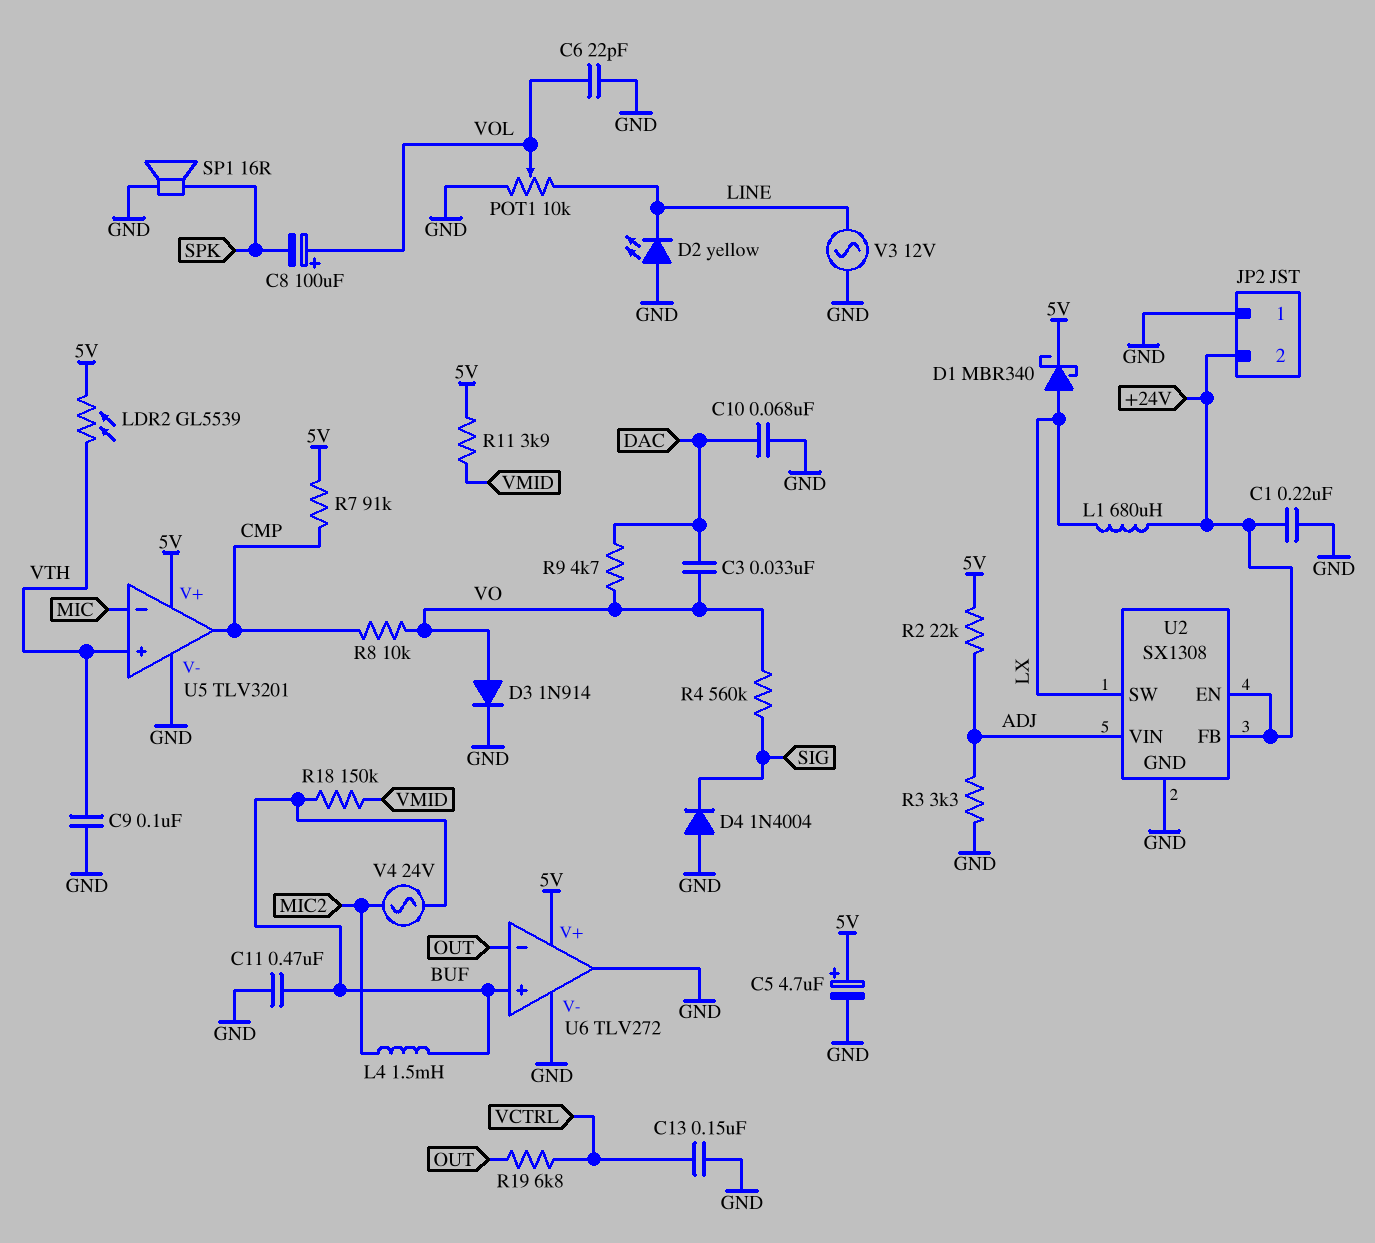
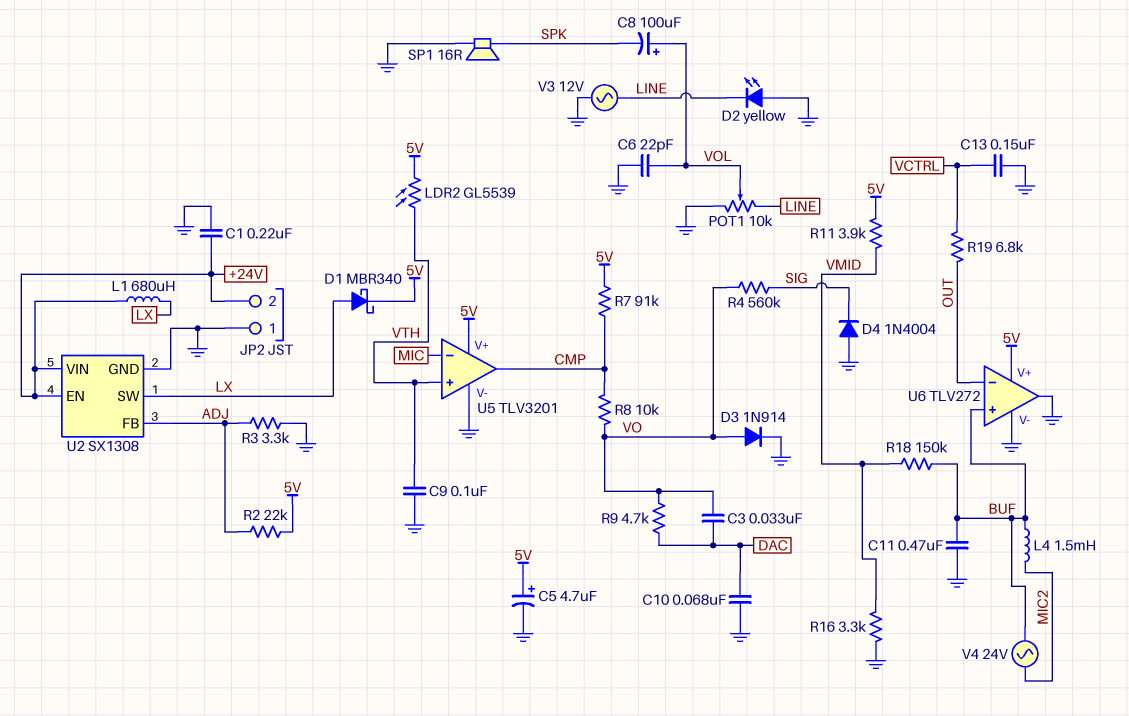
R16: none -> 3.3k (GND, VMID)
U2 pin FB: +24V -> ADJ
U2 pin VIN: ADJ -> +24V

